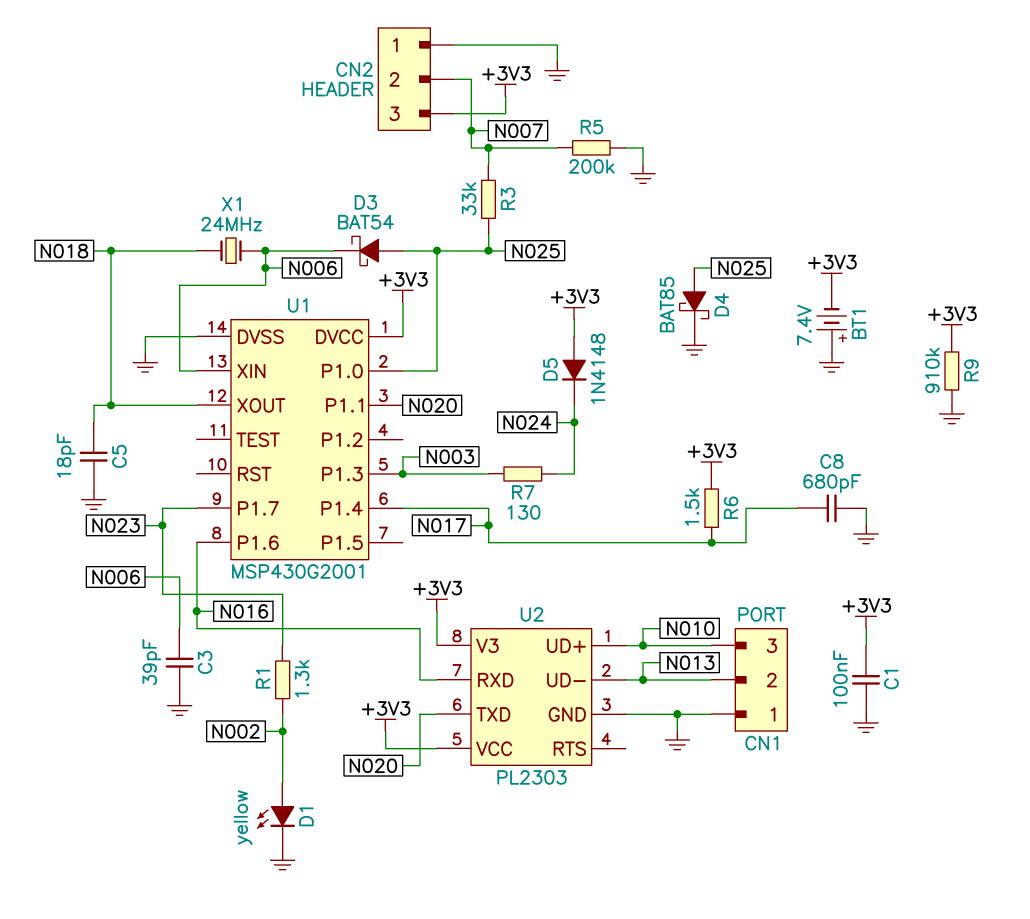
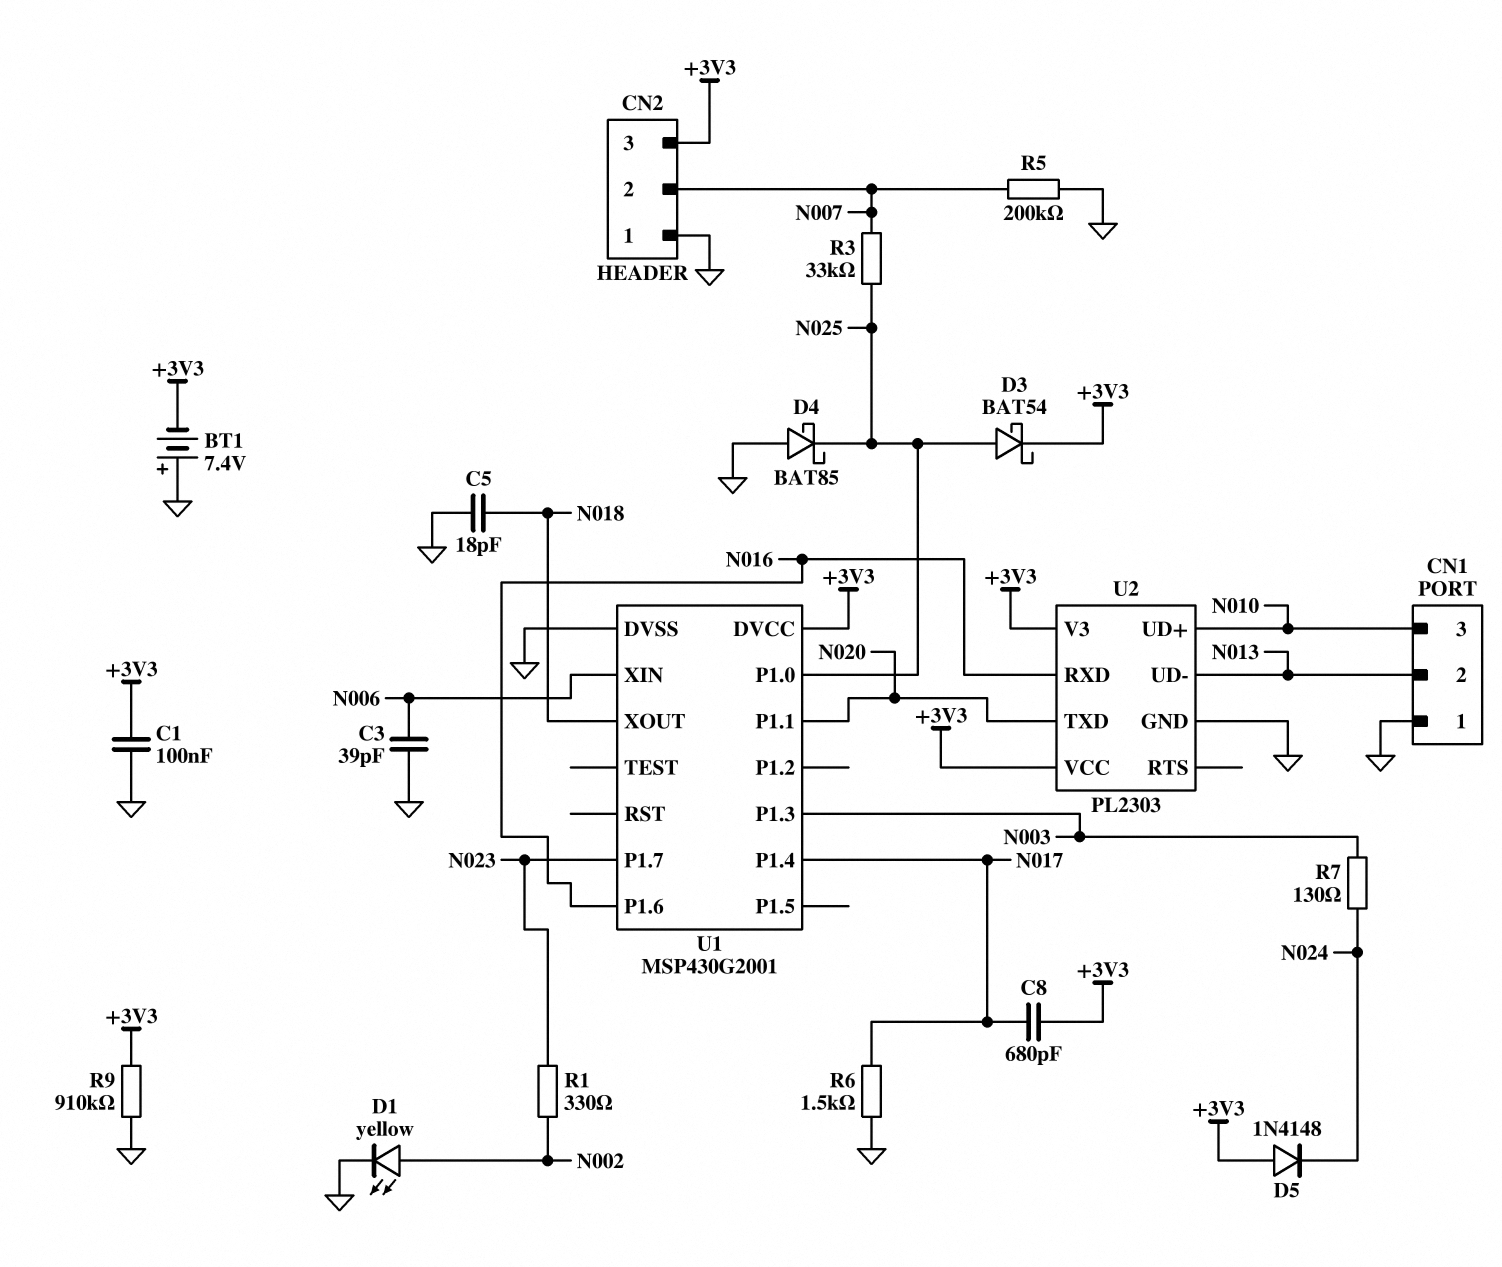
C8: 680pF (GND, N017) -> 680pF (+3V3, N017)
D3: schottky BAT54 (A N025, K N006) -> schottky BAT54 (A N025, K +3V3)
D4: schottky BAT85 (A N025, K GND) -> schottky BAT85 (A GND, K N025)
R1: 1.3k (N002, N023) -> 330 (N002, N023)
R6: 1.5k (+3V3, N017) -> 1.5k (GND, N017)
X1: 24MHz (N006, N018) -> none

